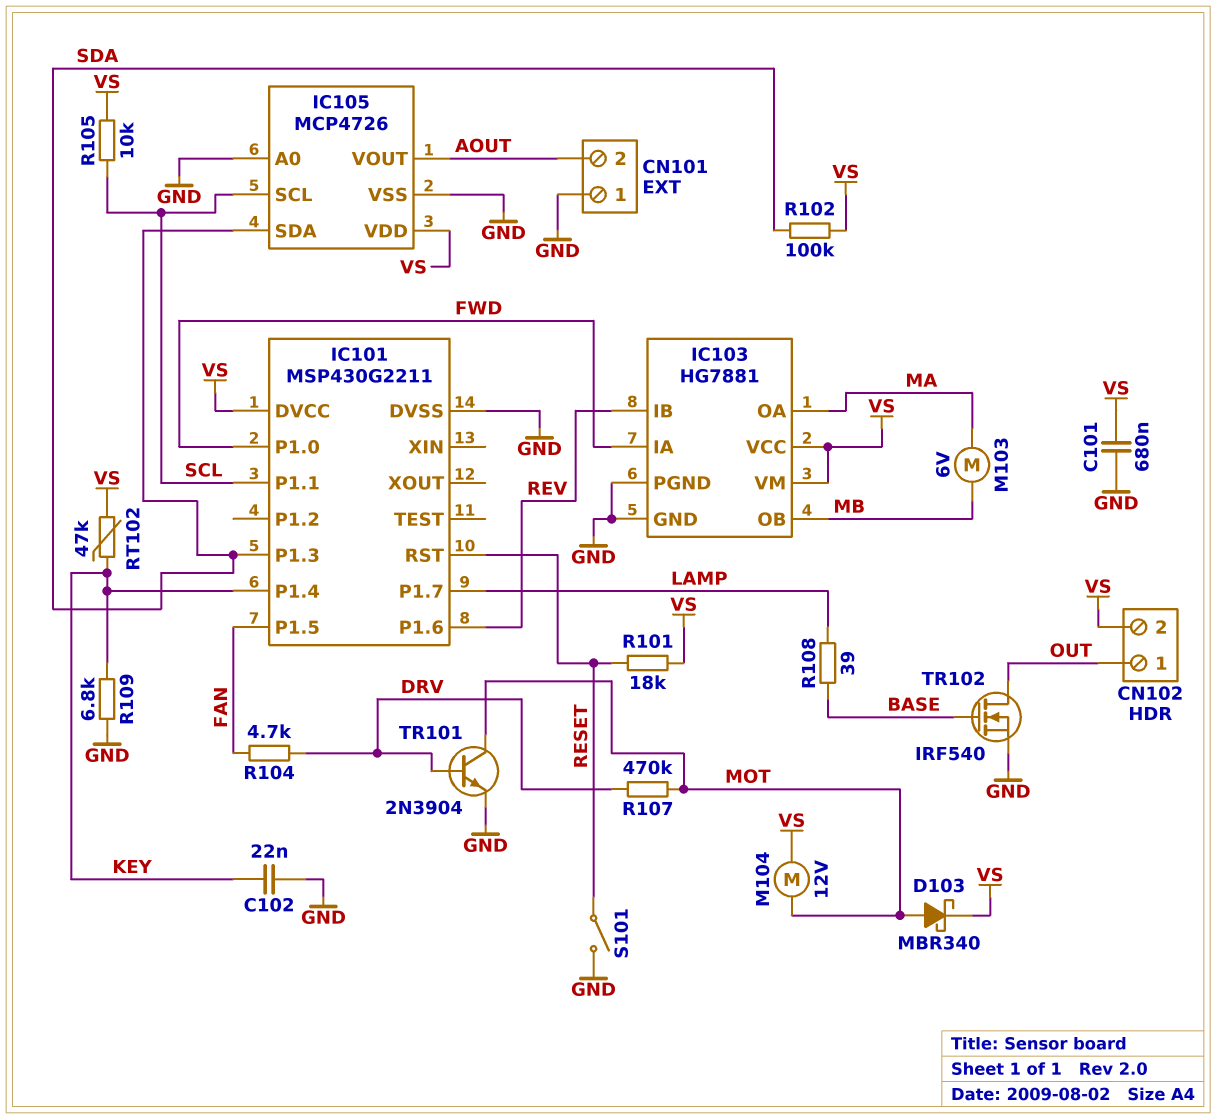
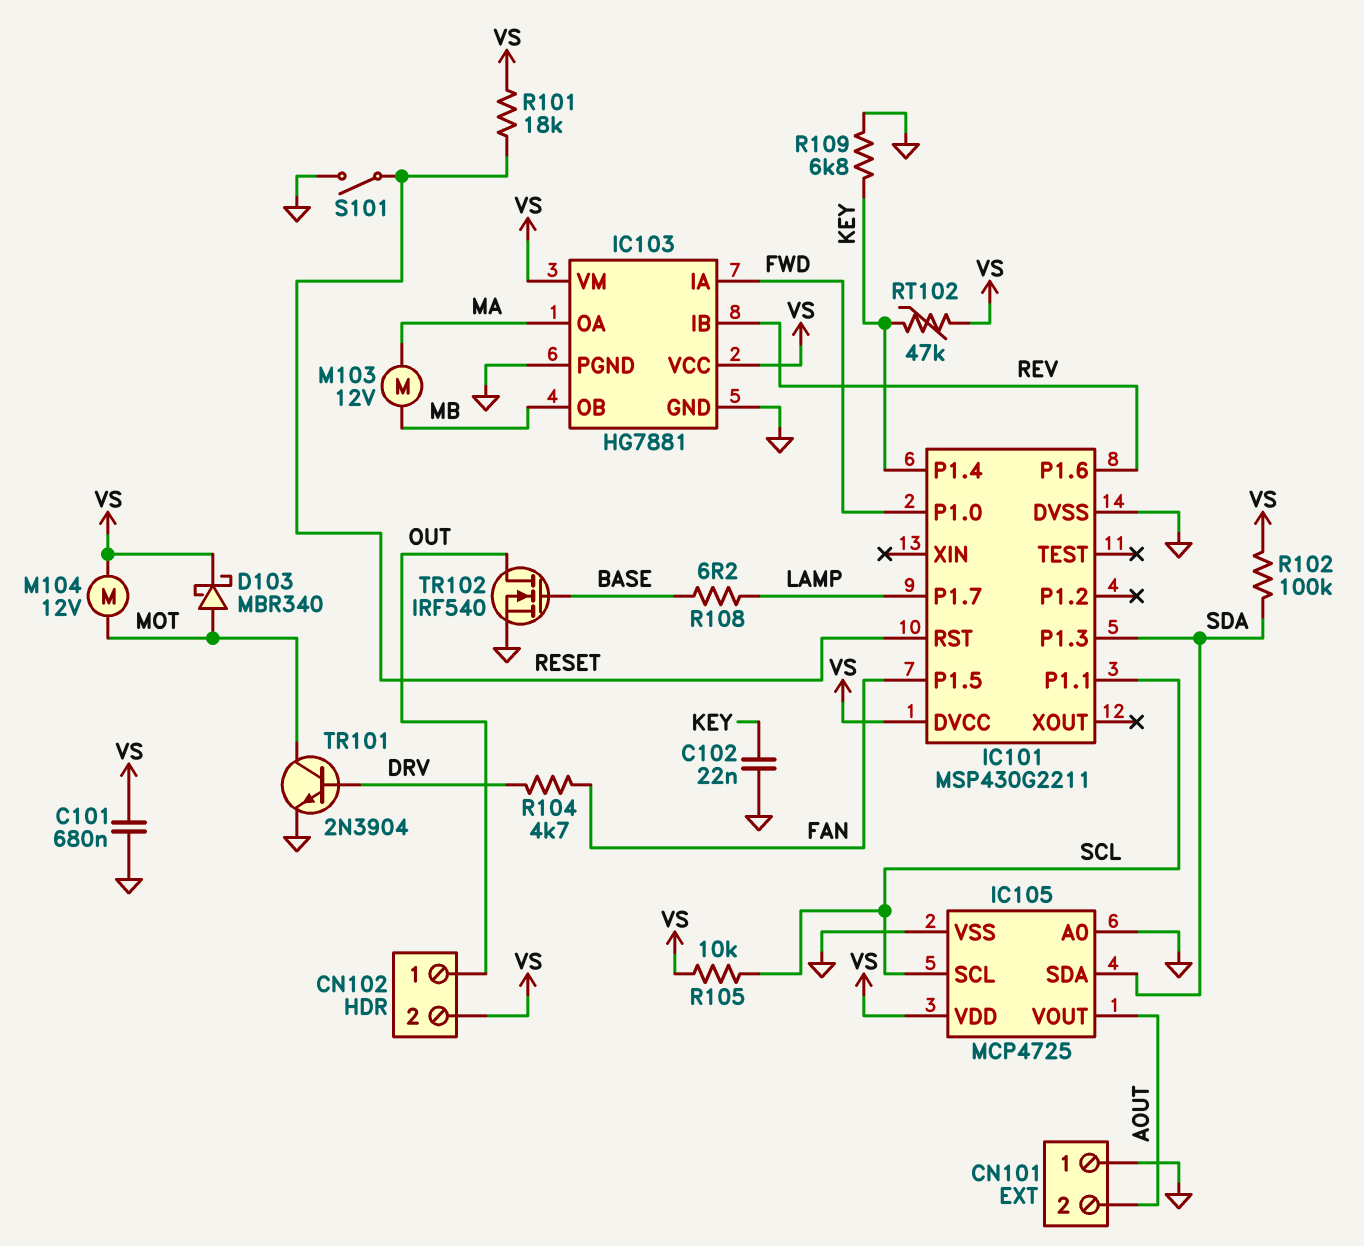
IC105: MCP4726 -> MCP4725
M103: motor 6V (MA, MB) -> motor 12V (MA, MB)
R107: 470k (DRV, MOT) -> none
R108: 39 (BASE, LAMP) -> 6.2 (BASE, LAMP)

